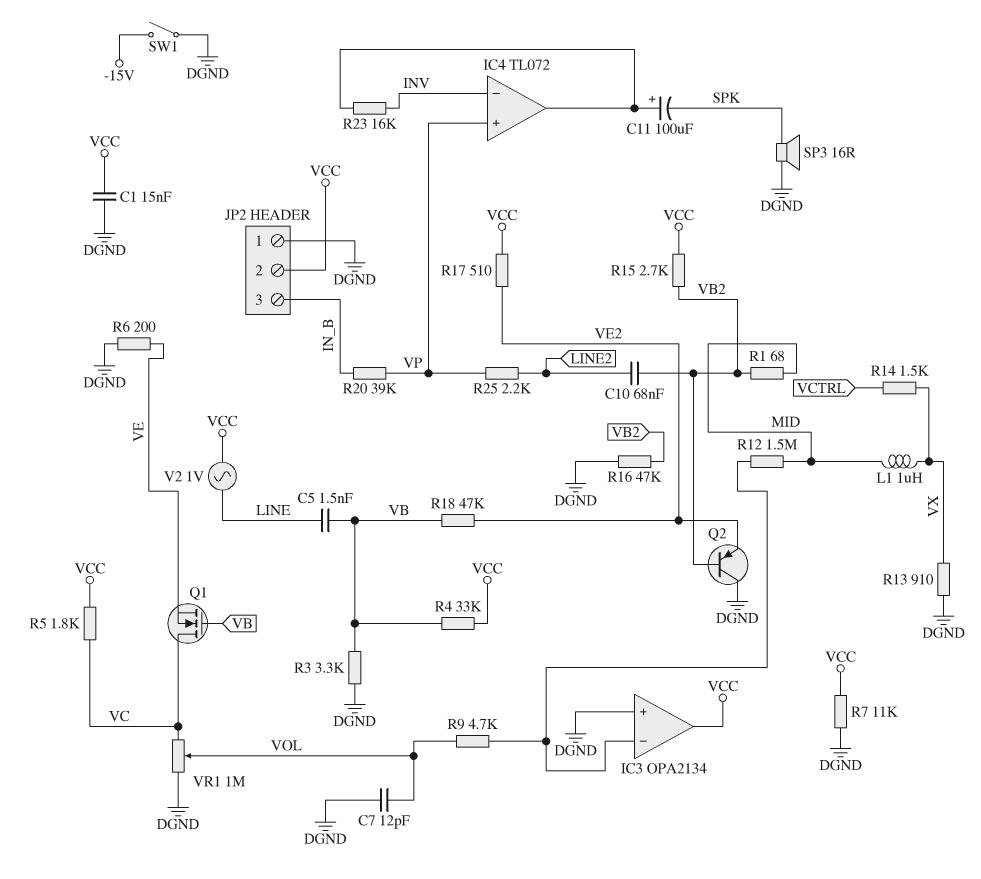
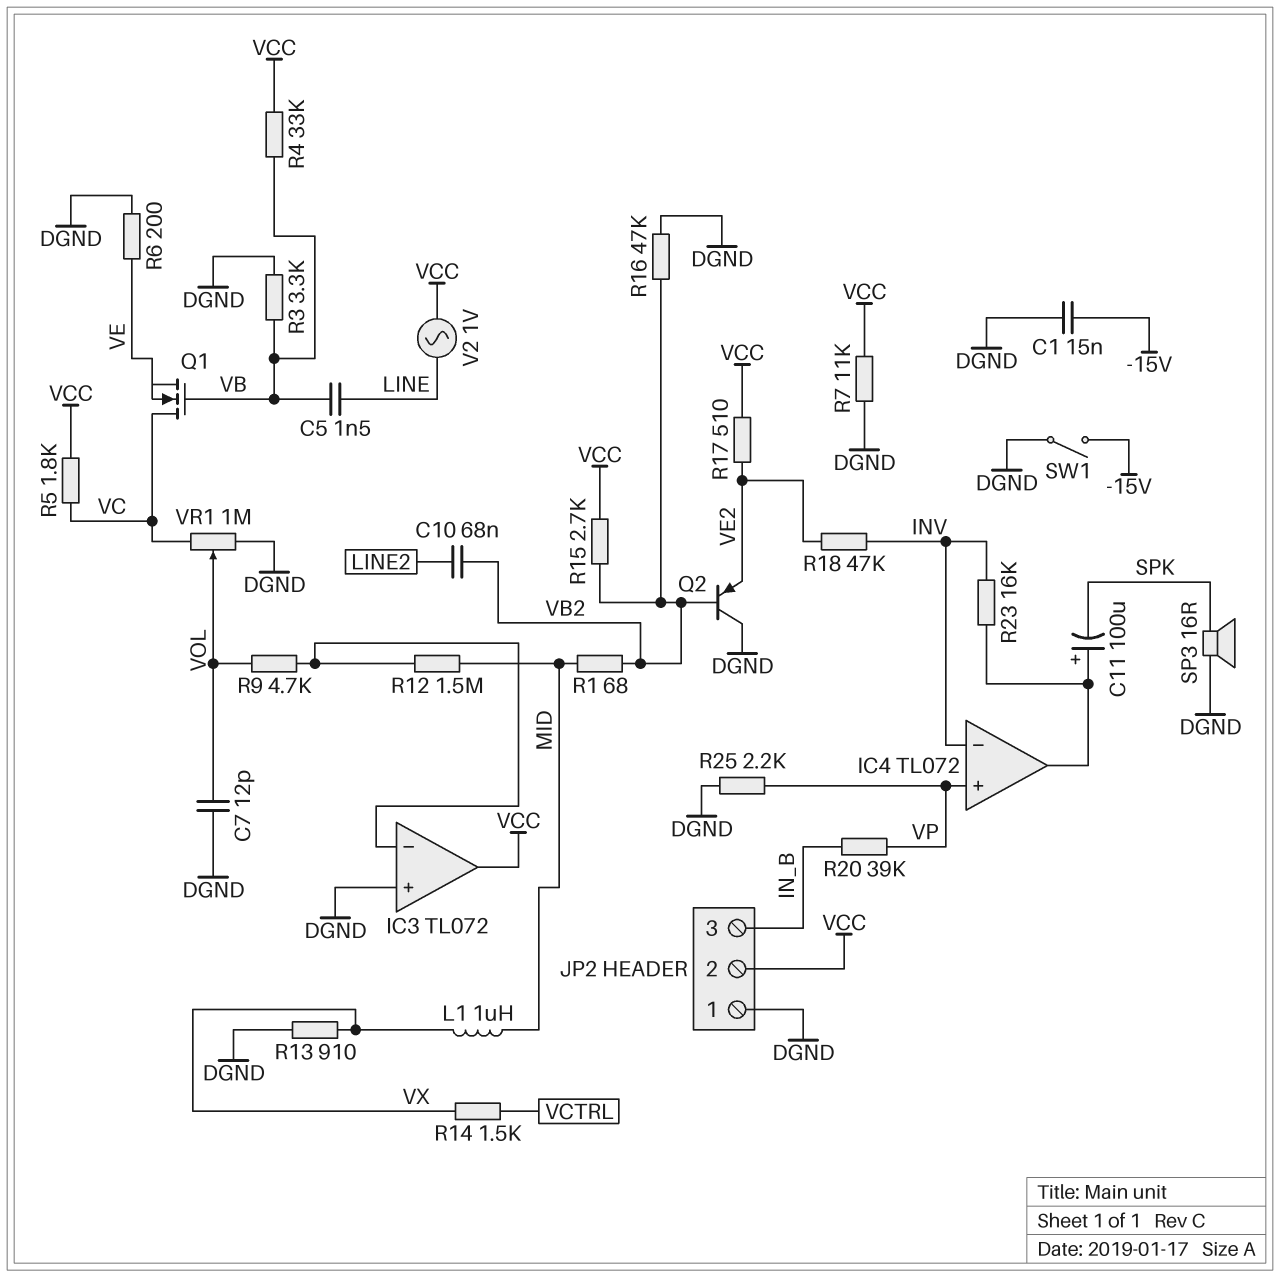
C1: 15nF (DGND, VCC) -> 15nF (-15V, DGND)
IC3: OPA2134 -> TL072
R18: 47k (VB, VE2) -> 47k (INV, VE2)
R25: 2.2k (LINE2, VP) -> 2.2k (DGND, VP)

